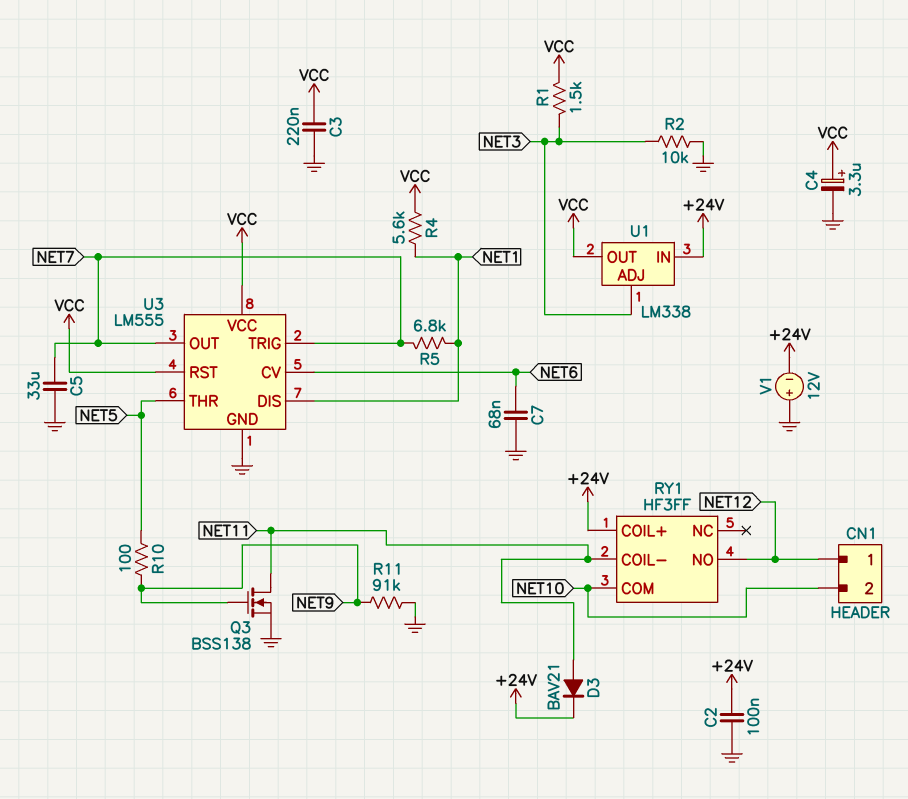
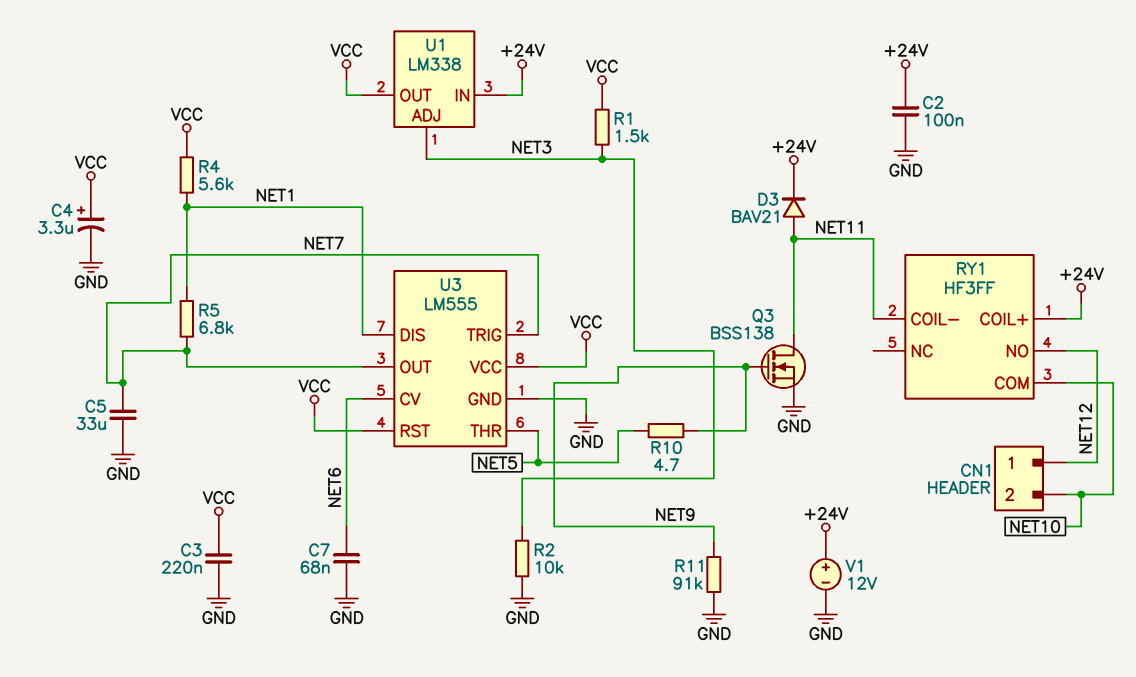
R10: 100 (NET5, NET9) -> 4.7 (NET5, NET9)
V1: 12V (plus GND, minus +24V) -> 12V (plus +24V, minus GND)

